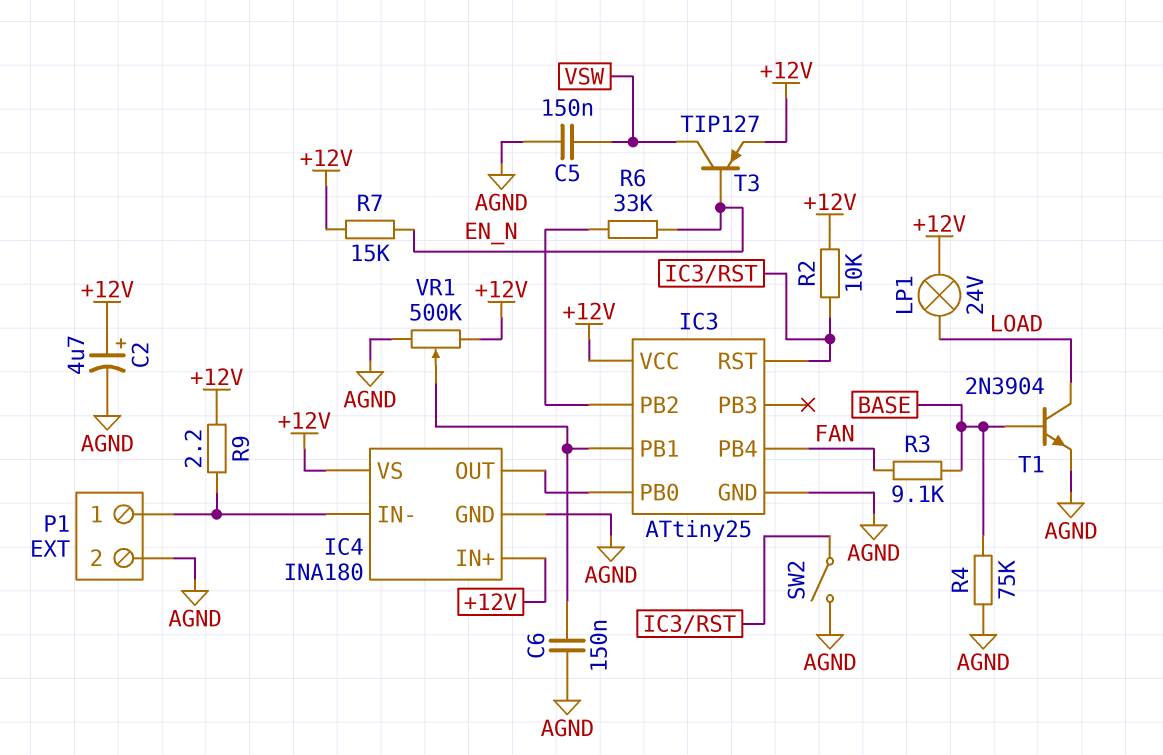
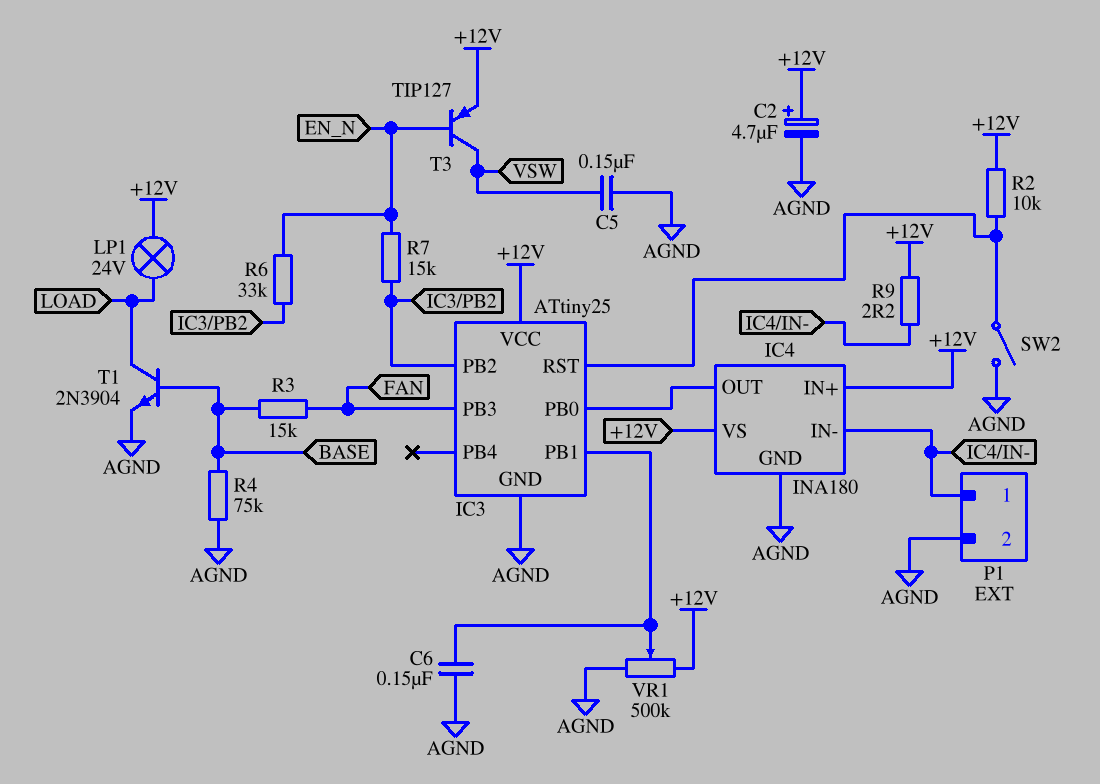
IC3 pin PB3: none -> FAN
IC3 pin PB4: FAN -> none
R3: 9.1k (BASE, FAN) -> 15k (BASE, FAN)
R7: 15k (+12V, EN_N) -> 15k (EN_N, IC3/PB2)

